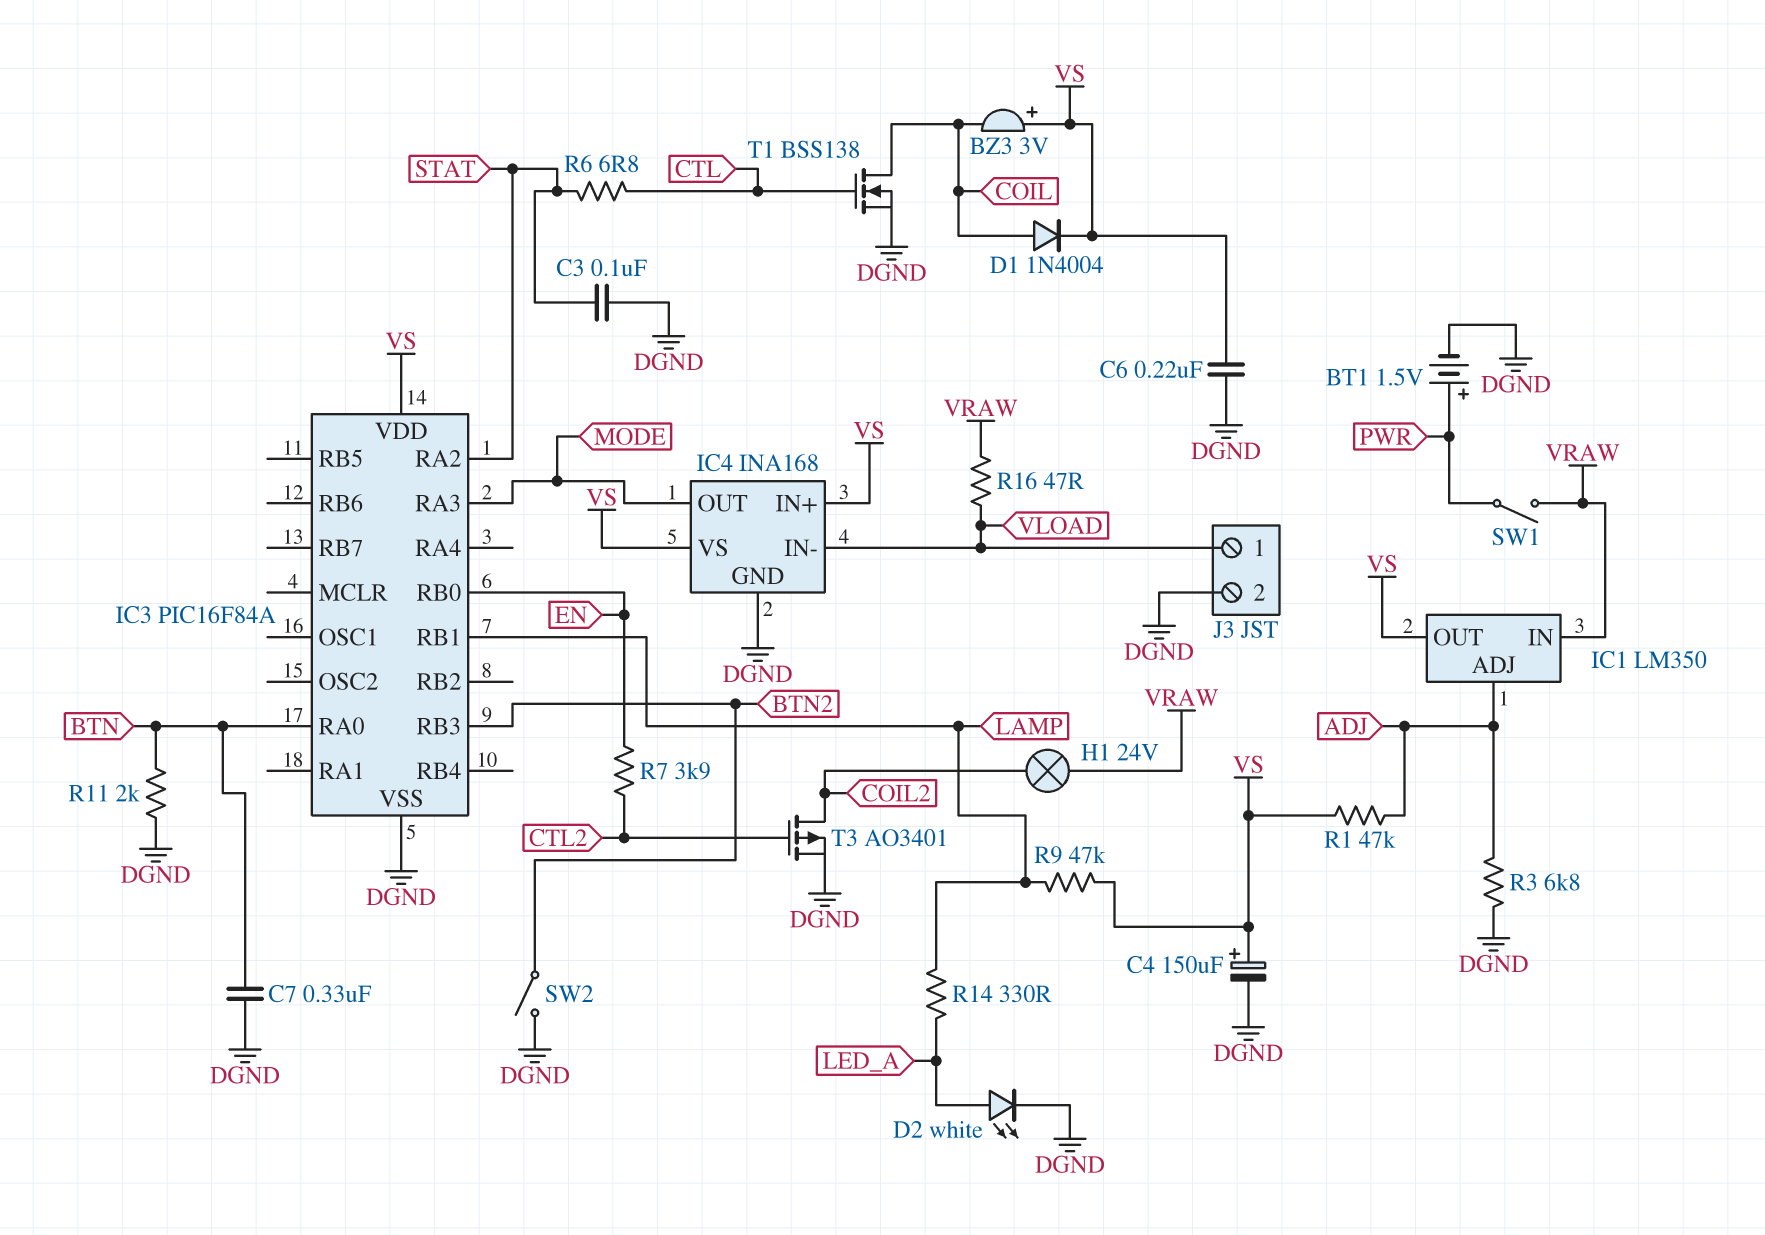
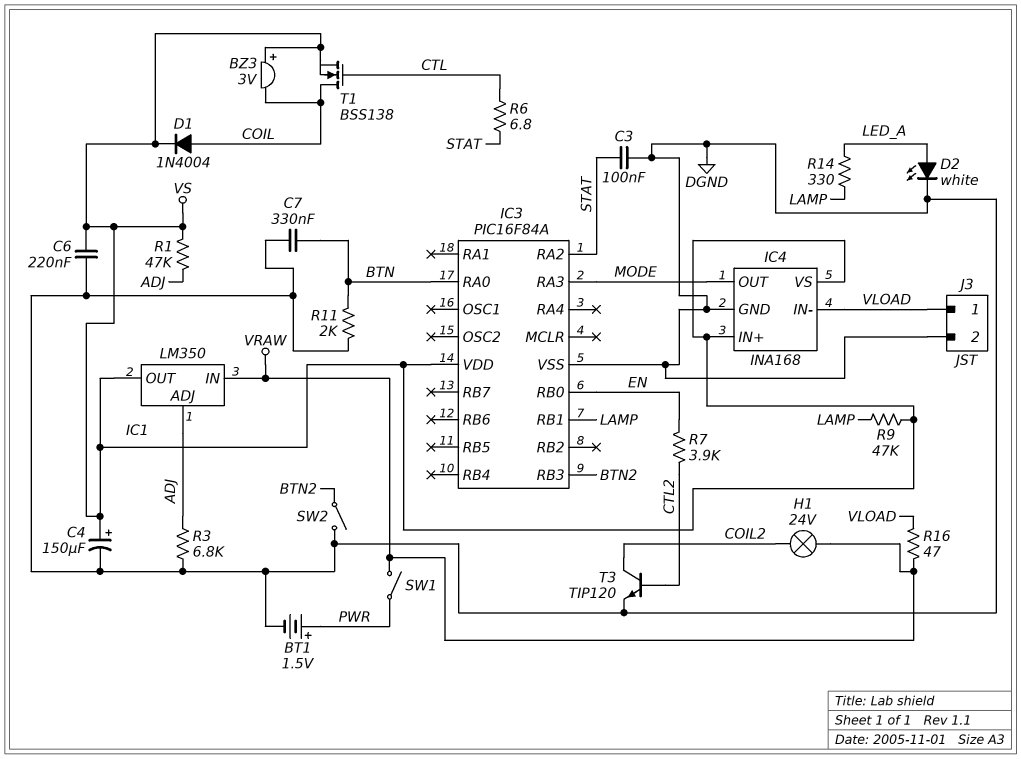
T1: NMOS BSS138 (G CTL, D COIL, S DGND) -> NMOS BSS138 (G CTL, D COIL, S VS)
T3: PMOS AO3401 (G CTL2, D COIL2, S DGND) -> NPN TIP120 (B CTL2, C COIL2, E DGND)

